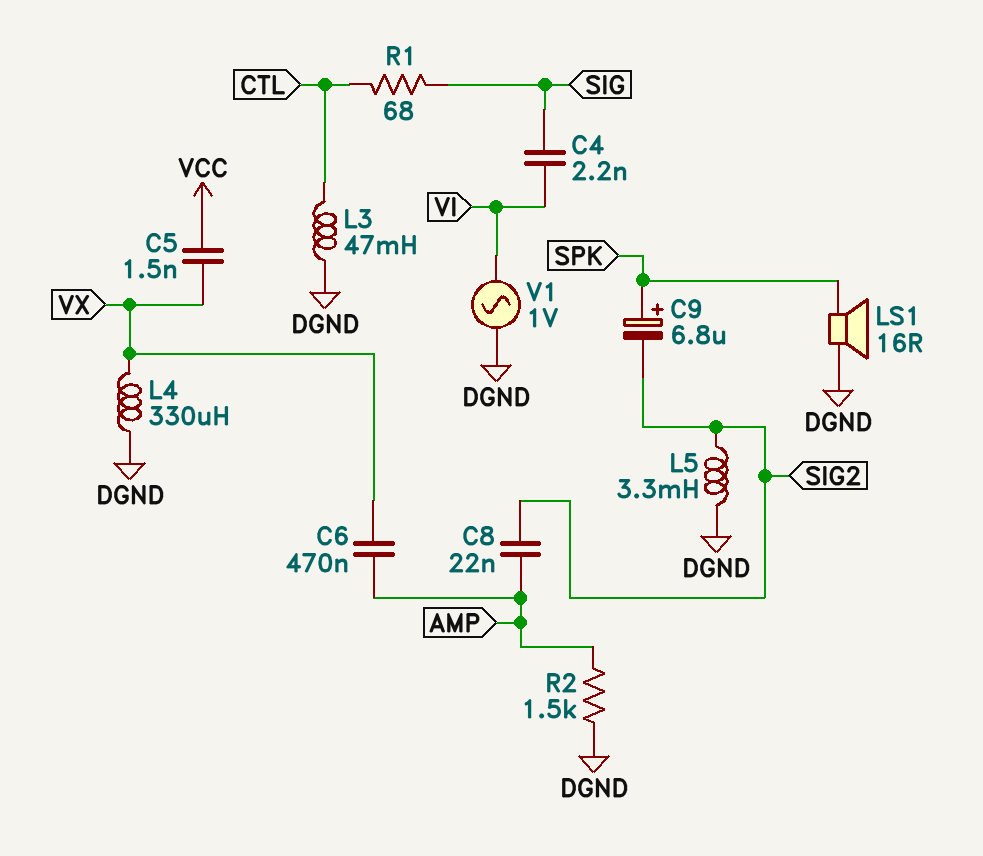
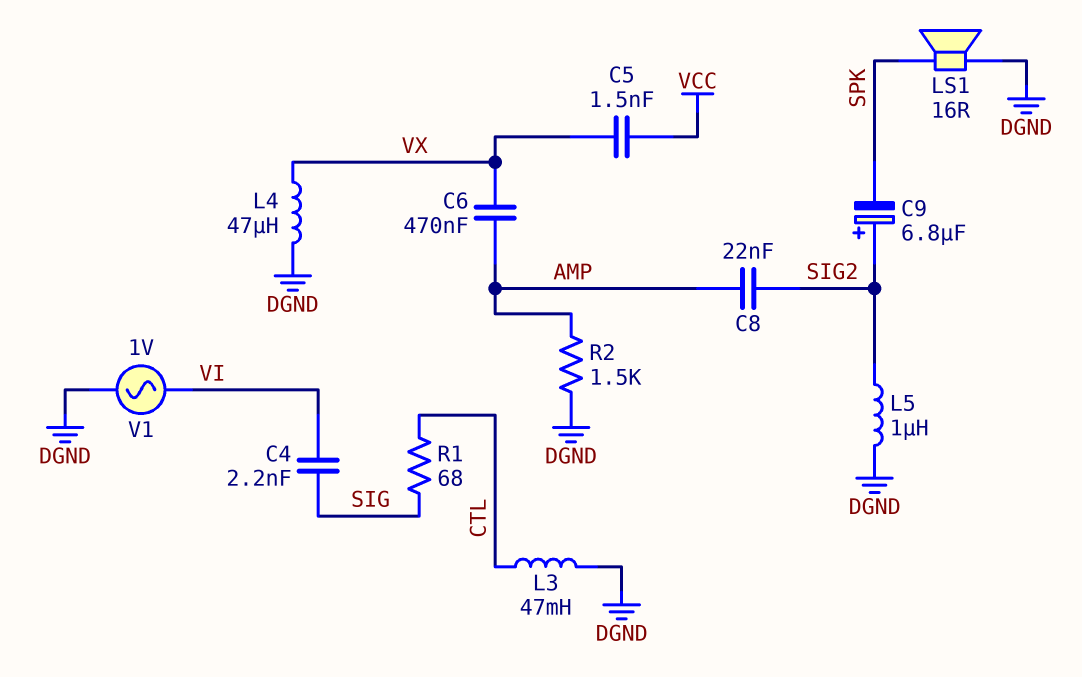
C9: 6.8uF (plus SPK, minus SIG2) -> 6.8uF (plus SIG2, minus SPK)
L4: 330uH (DGND, VX) -> 47uH (DGND, VX)
L5: 3.3mH (DGND, SIG2) -> 1uH (DGND, SIG2)

